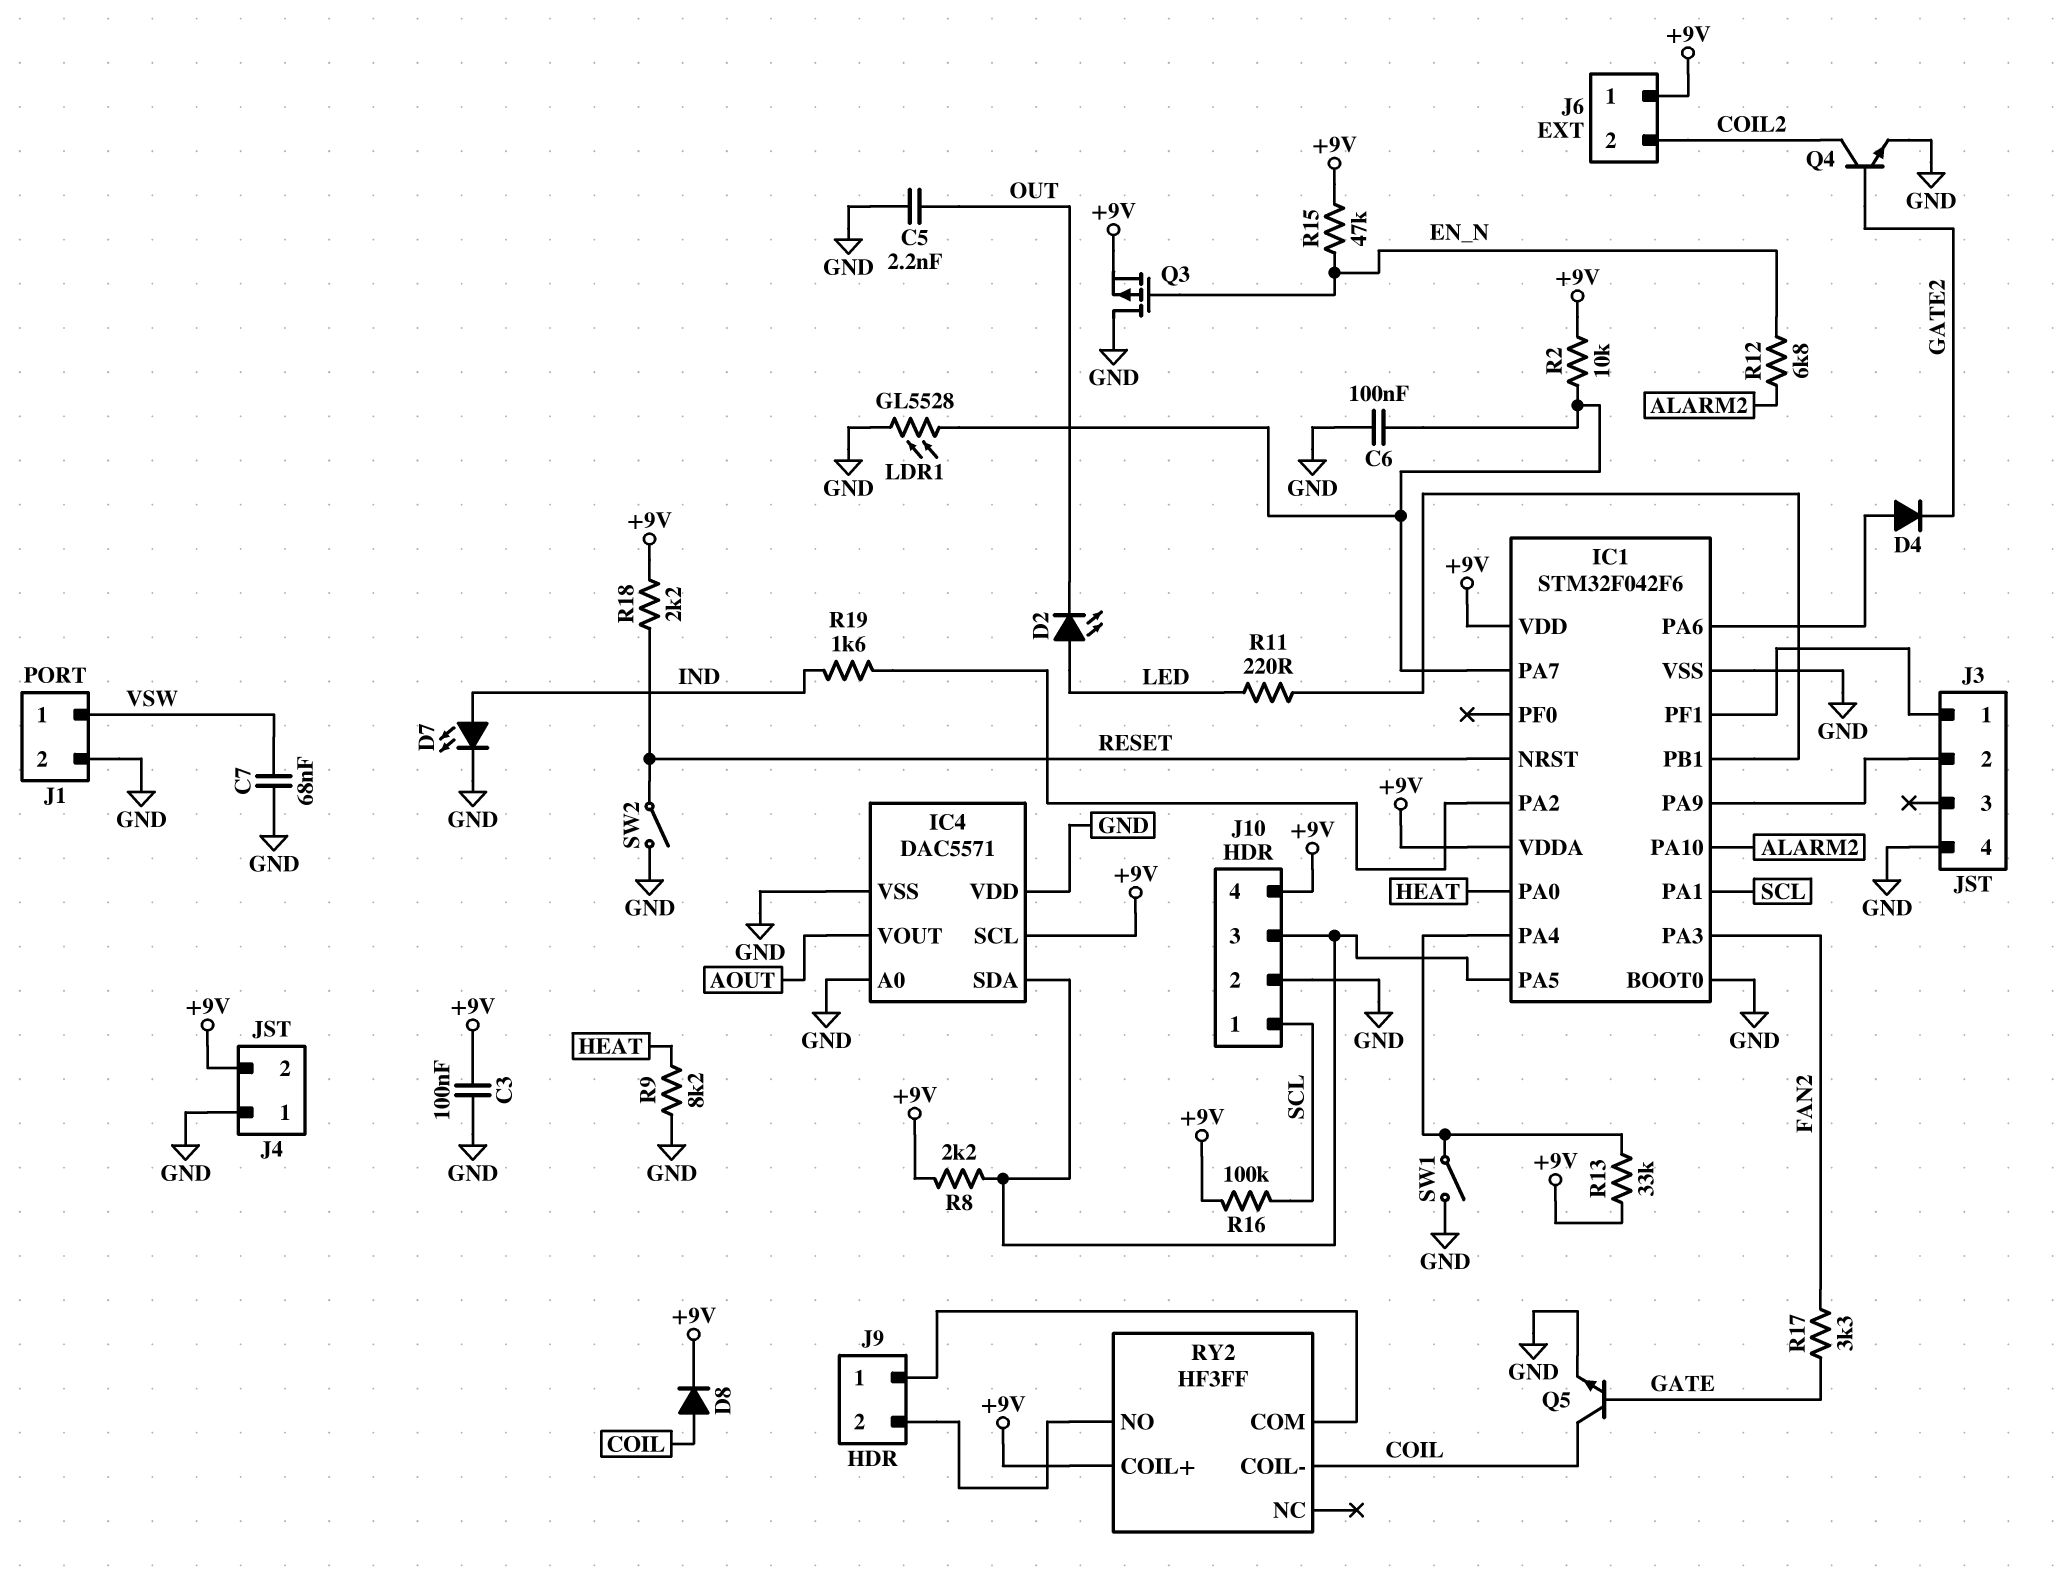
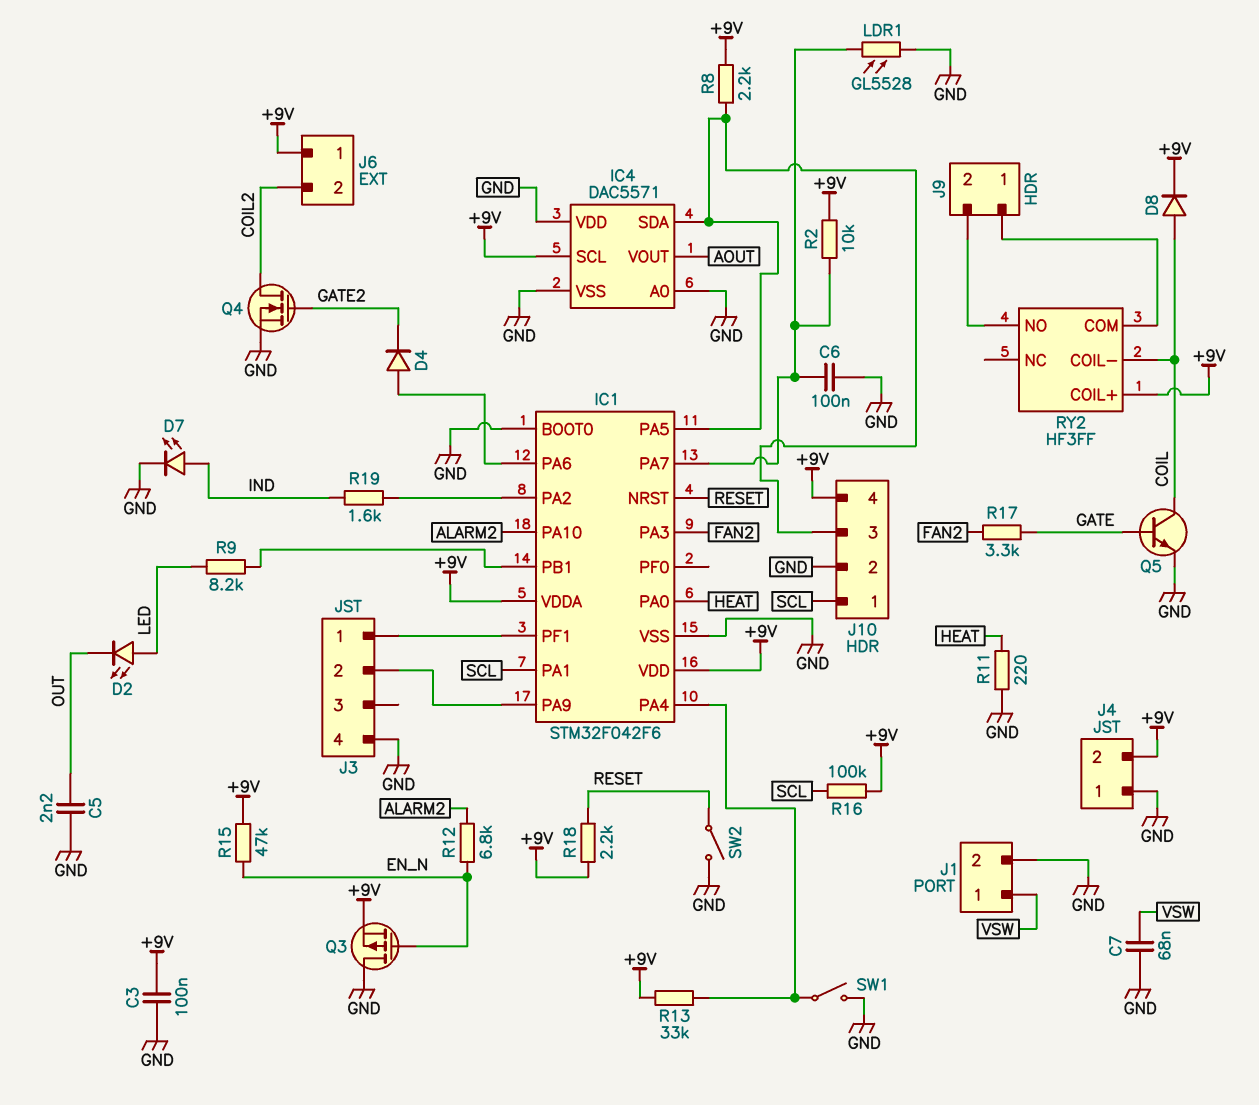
Q4: NPN (B GATE2, C COIL2, E GND) -> NMOS (G GATE2, D COIL2, S GND)
R9: 8.2k (GND, HEAT) -> 8.2k (IC1/PB1, LED)
R11: 220 (IC1/PB1, LED) -> 220 (GND, HEAT)

